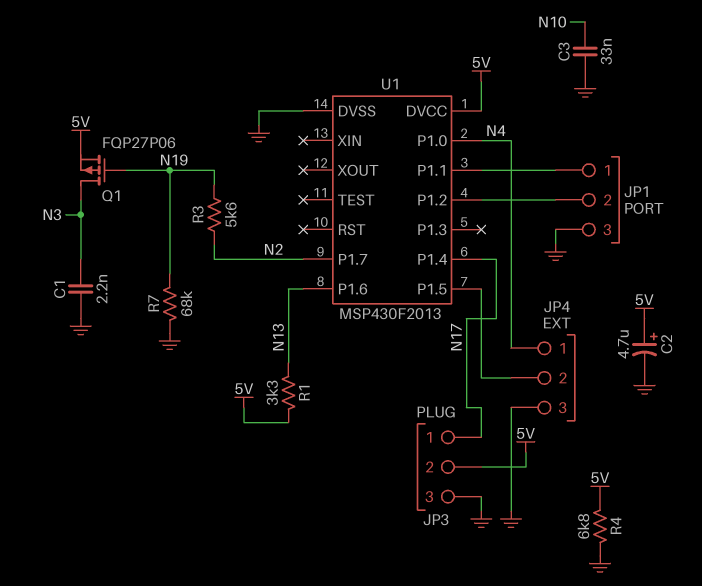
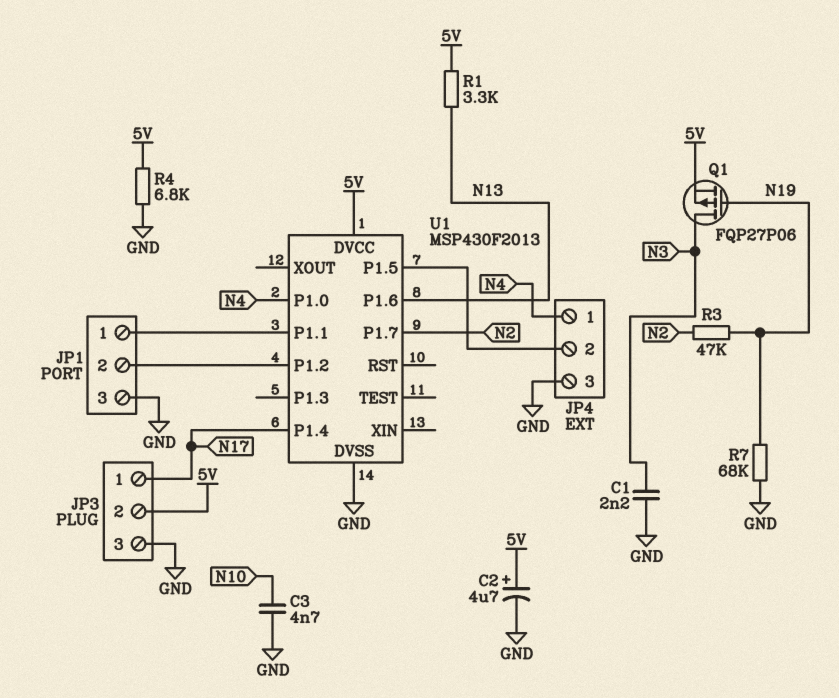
C3: 33nF (GND, N10) -> 4.7nF (GND, N10)
R3: 5.6k (N2, N19) -> 47k (N2, N19)

